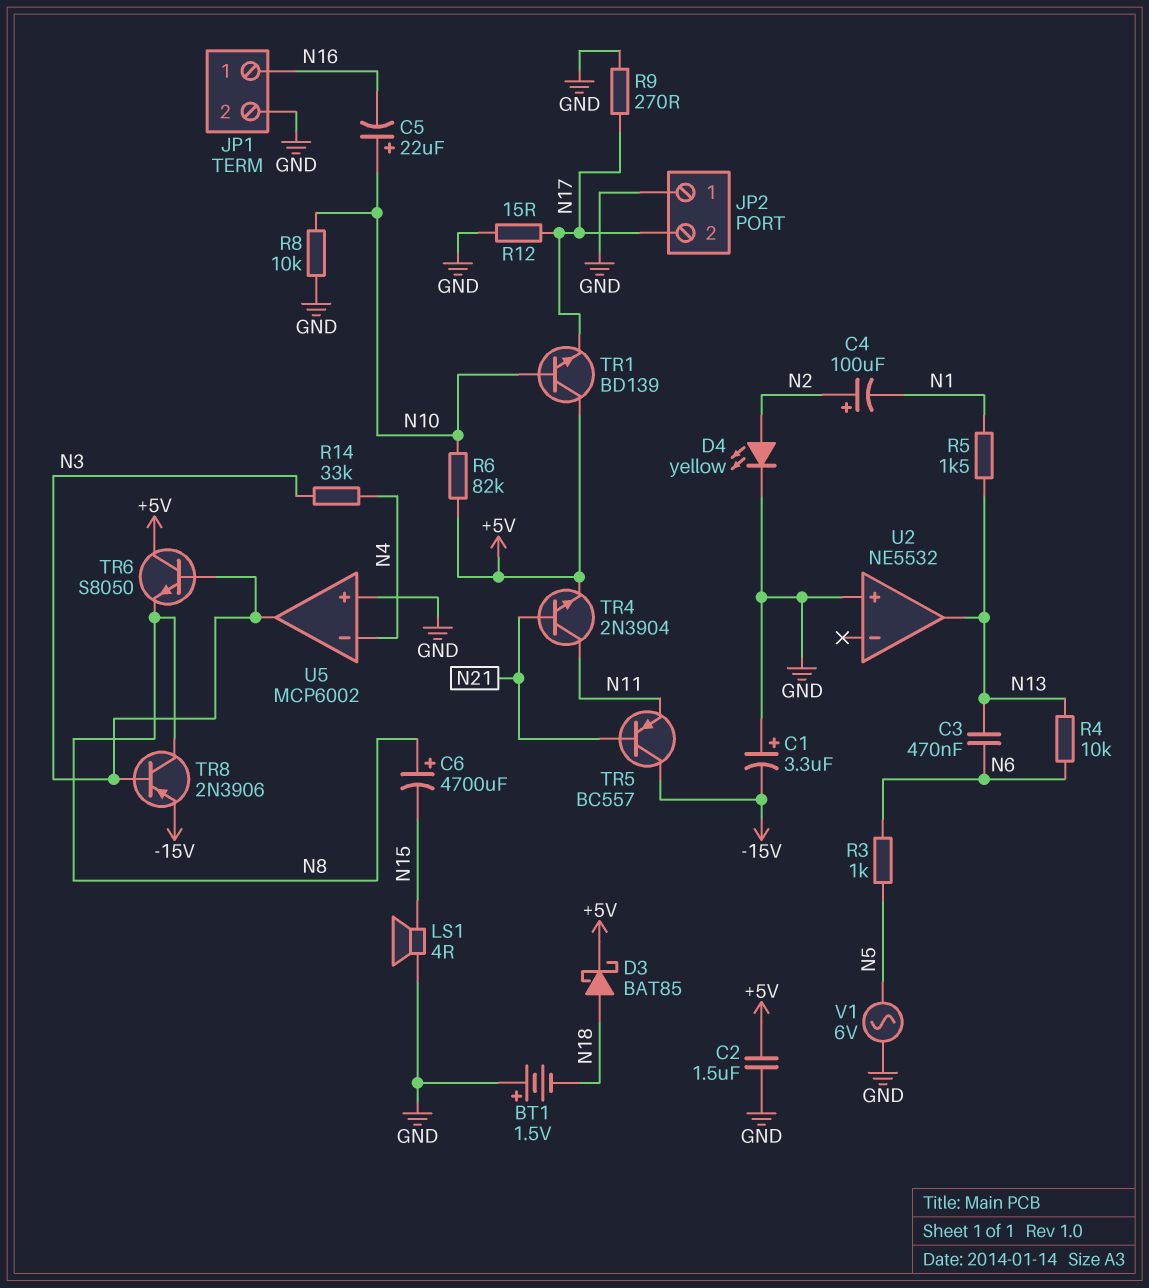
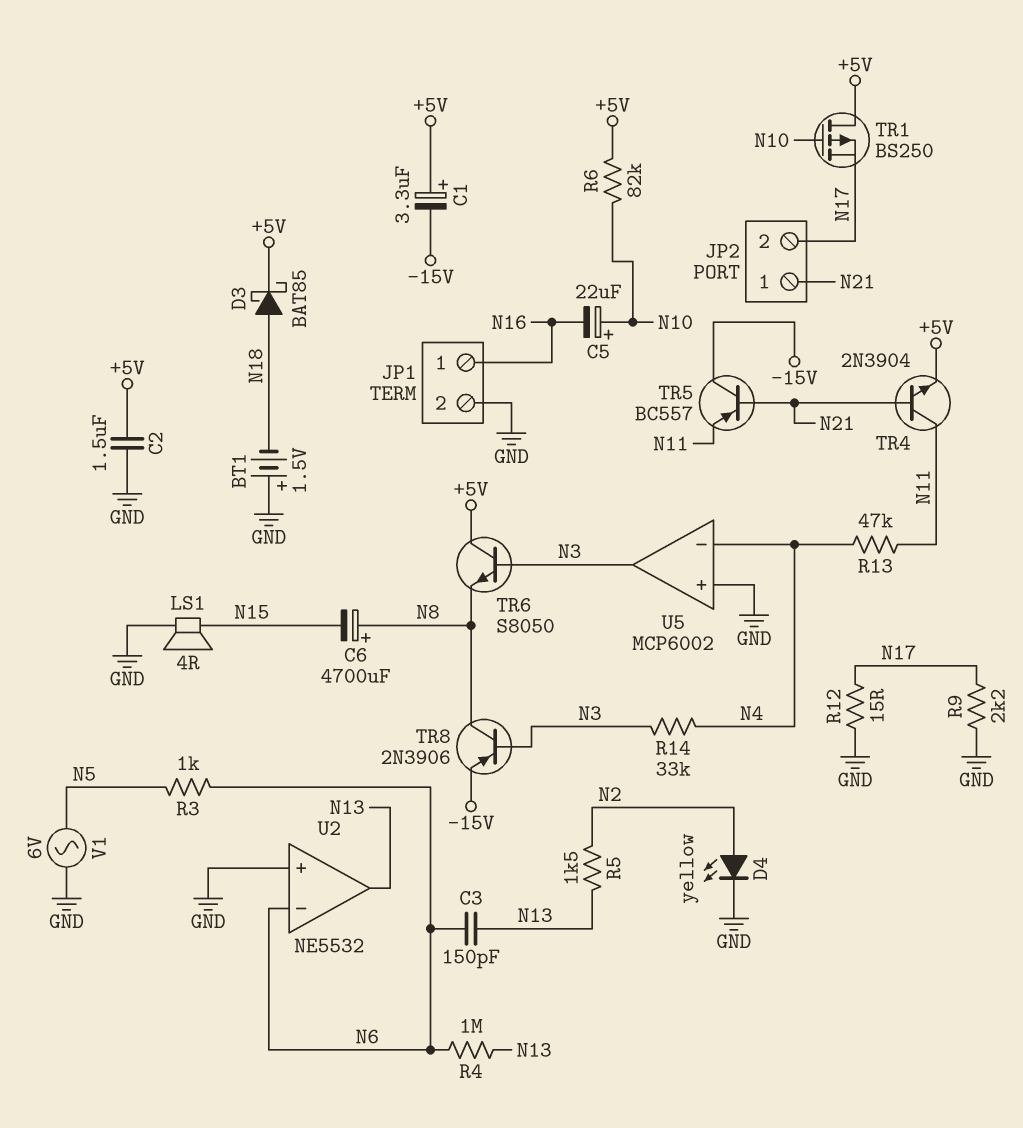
C1: 3.3uF (plus GND, minus -15V) -> 3.3uF (plus +5V, minus -15V)
C3: 470nF (N6, N13) -> 150pF (N6, N13)
C4: 100uF (plus N2, minus N1) -> none
JP2 pin 1: GND -> N21
R4: 10k (N6, N13) -> 1M (N6, N13)
R5: 1.5k (N1, N13) -> 1.5k (N2, N13)
R8: 10k (GND, N10) -> none
R9: 270 (GND, N17) -> 2.2k (GND, N17)
R13: none -> 47k (N4, N11)
TR1: NPN BD139 (B N10, C +5V, E N17) -> PMOS BS250 (G N10, D +5V, S N17)
U2 pin in-: none -> N6

